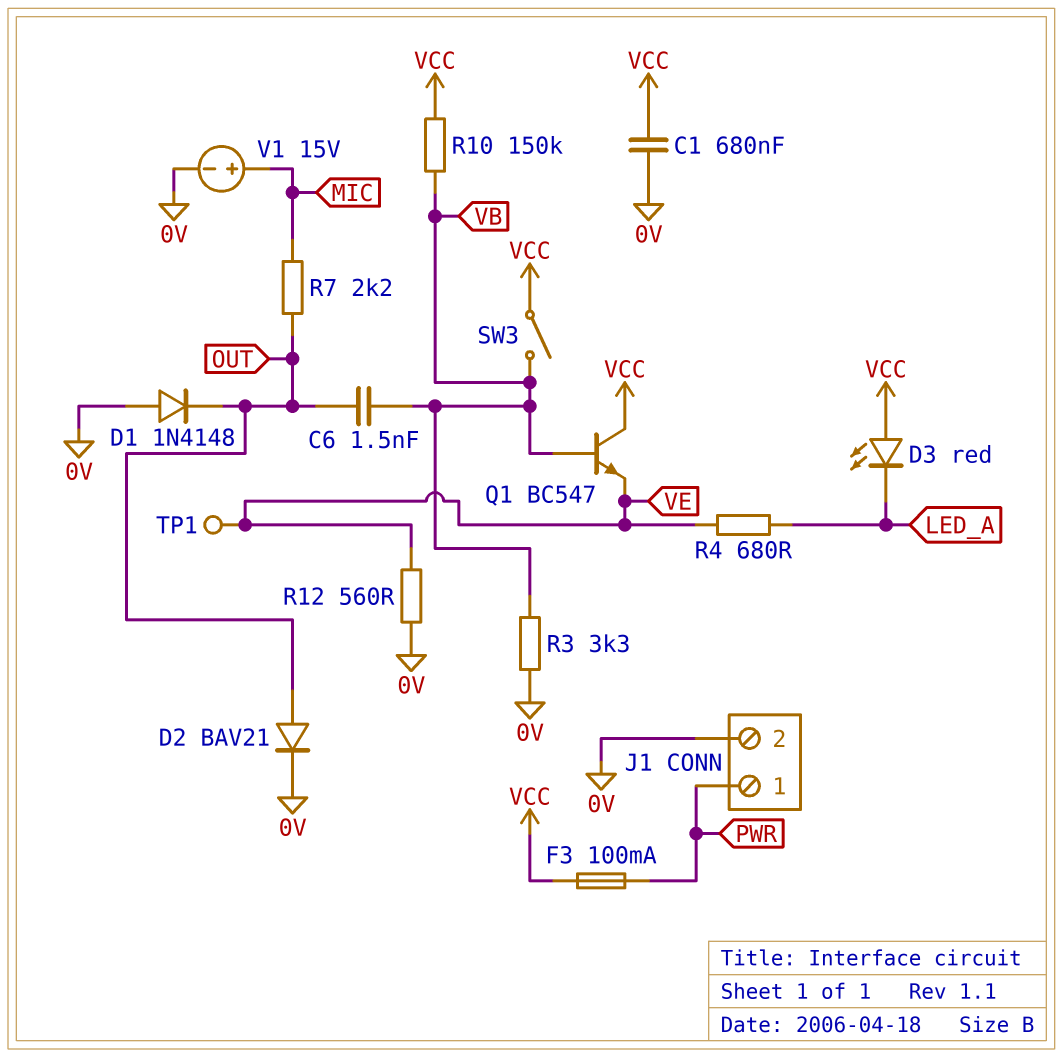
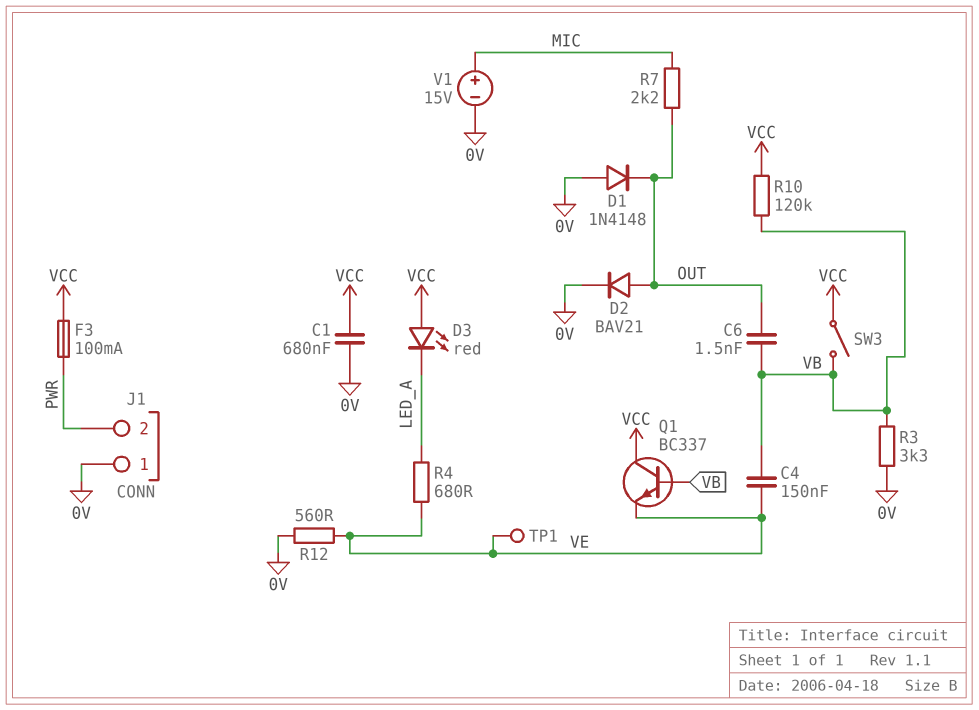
C4: none -> 150nF (VB, VE)
J1 pin 1: PWR -> 0V
J1 pin 2: 0V -> PWR
Q1: NPN BC547 (B VB, C VCC, E VE) -> NPN BC337 (B VB, C VCC, E VE)
R10: 150k (VB, VCC) -> 120k (VB, VCC)

